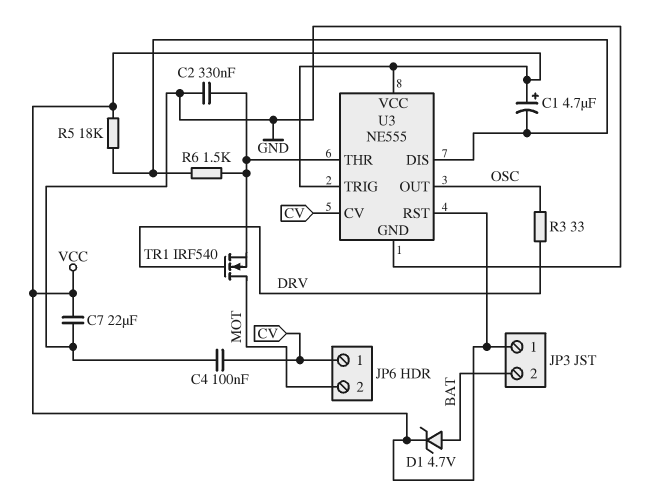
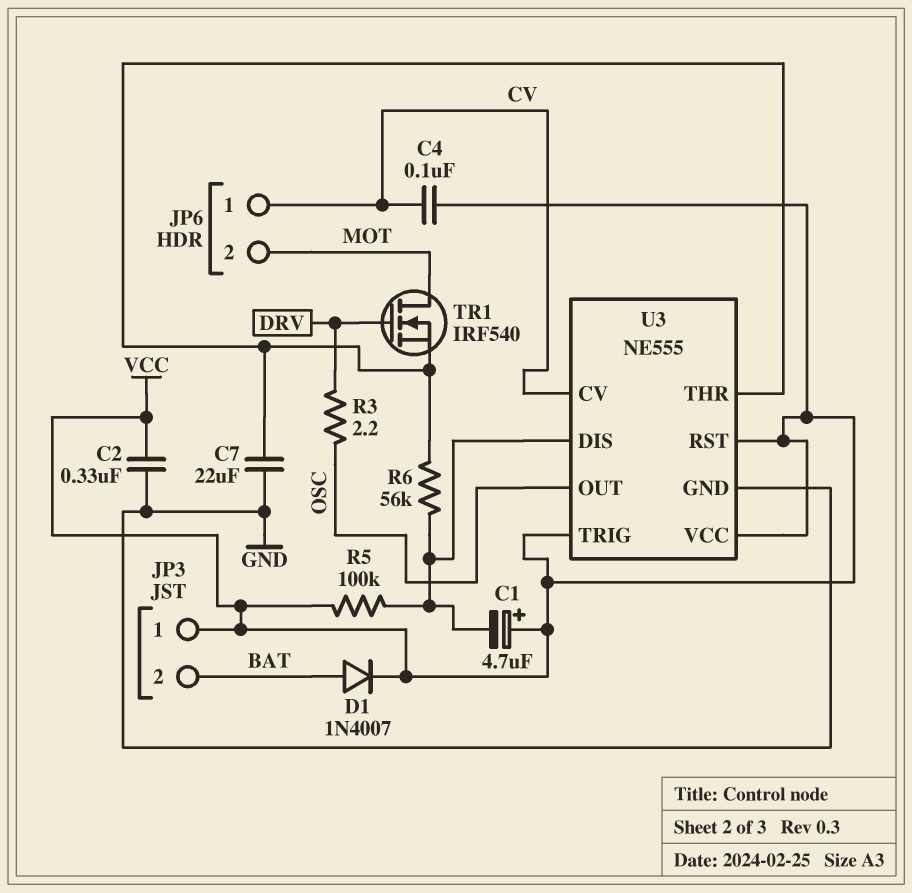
C2: 330nF (GND, U3/THR) -> 330nF (GND, VCC)
C4: 100nF (CV, GND) -> 100nF (CV, VCC)
C7: 22uF (GND, VCC) -> 22uF (GND, U3/THR)
D1: zener 4.7V (A BAT, K VCC) -> diode 1N4007 (A BAT, K VCC)
R3: 33 (DRV, OSC) -> 2.2 (DRV, OSC)
R5: 18k (U3/DIS, VCC) -> 100k (U3/DIS, VCC)
R6: 1.5k (U3/DIS, U3/THR) -> 56k (U3/DIS, U3/THR)

